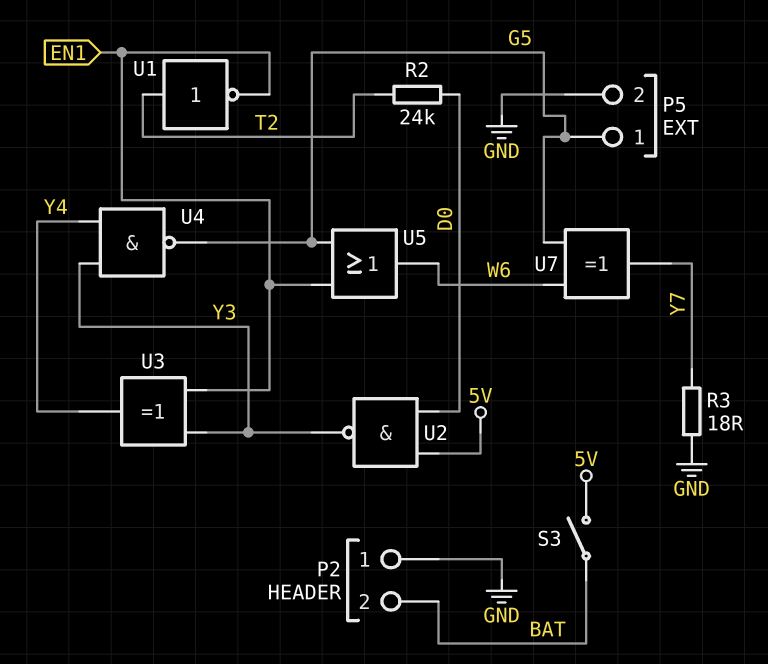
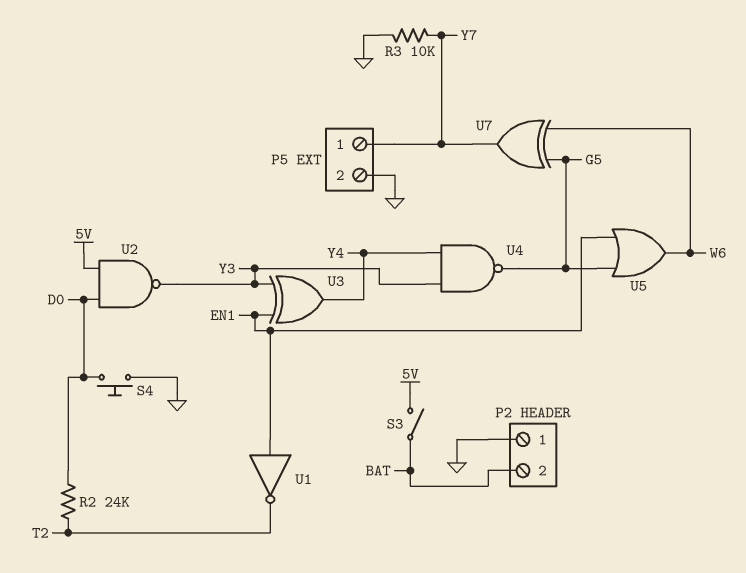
P5 pin 1: G5 -> Y7
R3: 18 (GND, Y7) -> 10k (GND, Y7)
S4: none -> button (D0, GND)
U1: NOT (in T2, out EN1) -> NOT (in EN1, out T2)

